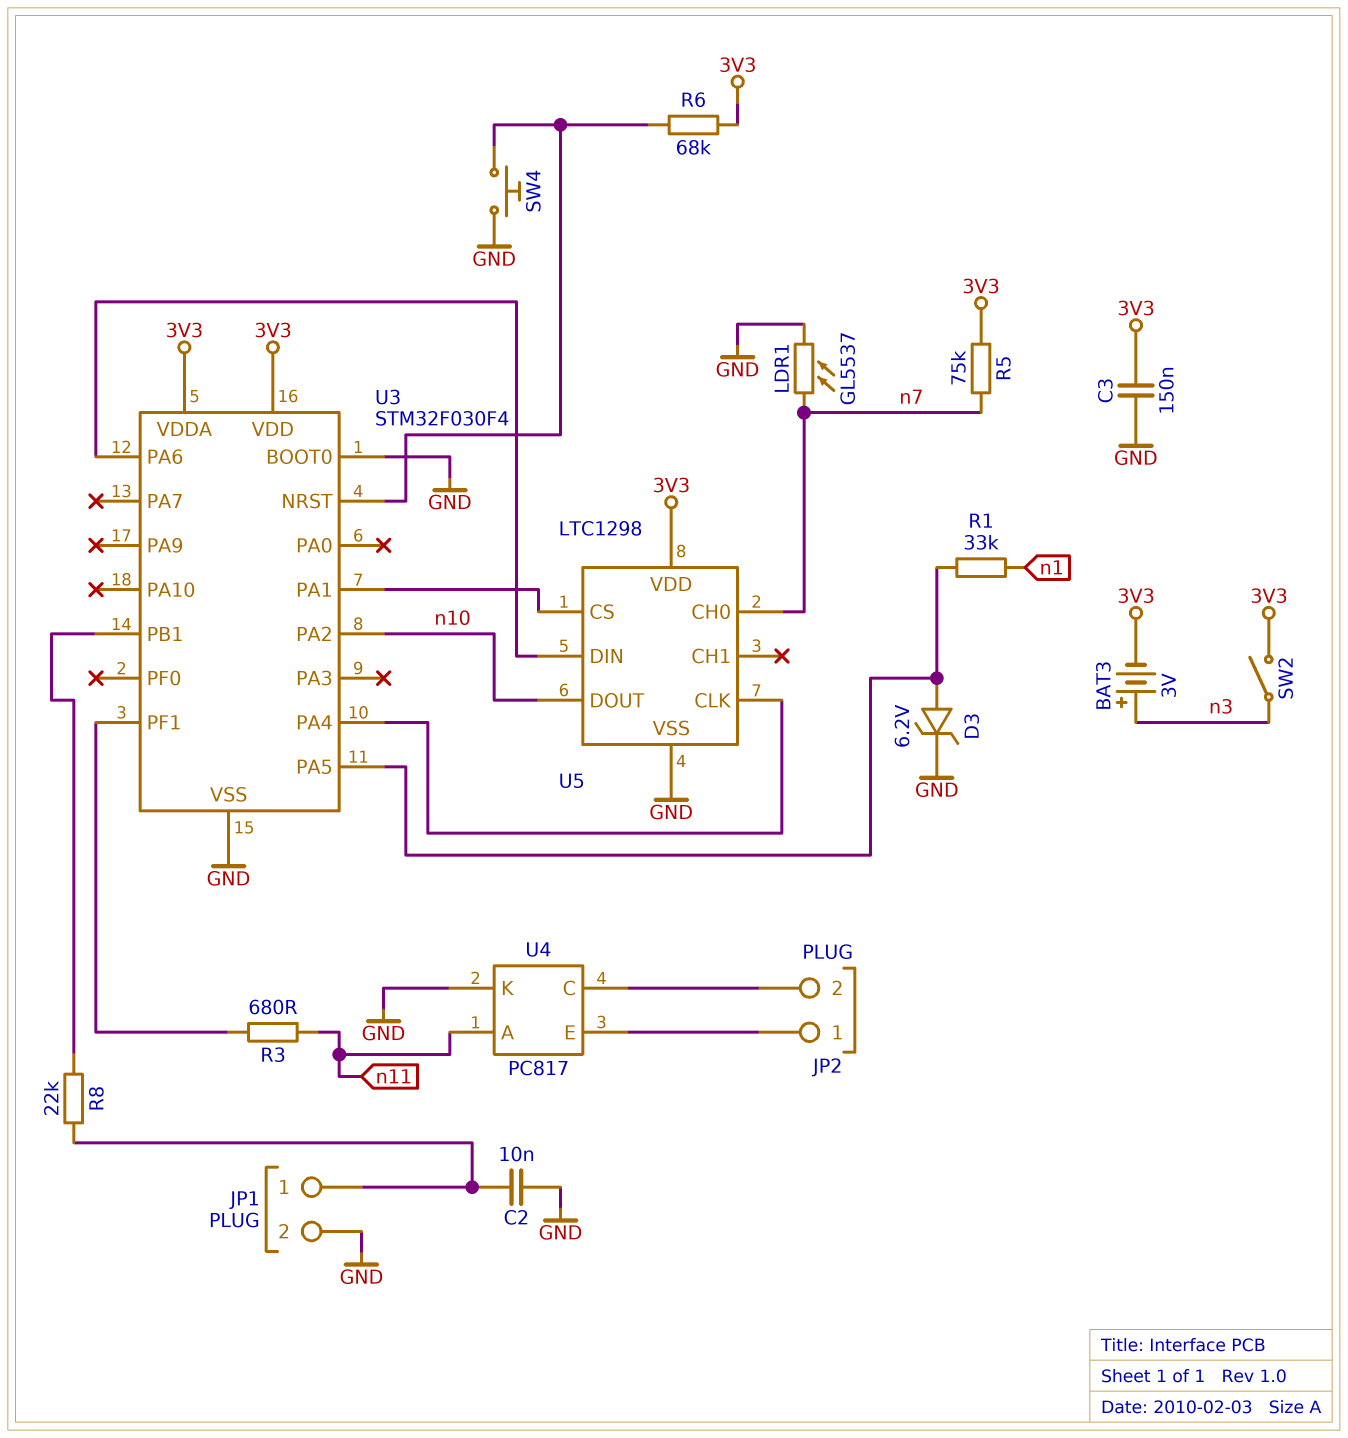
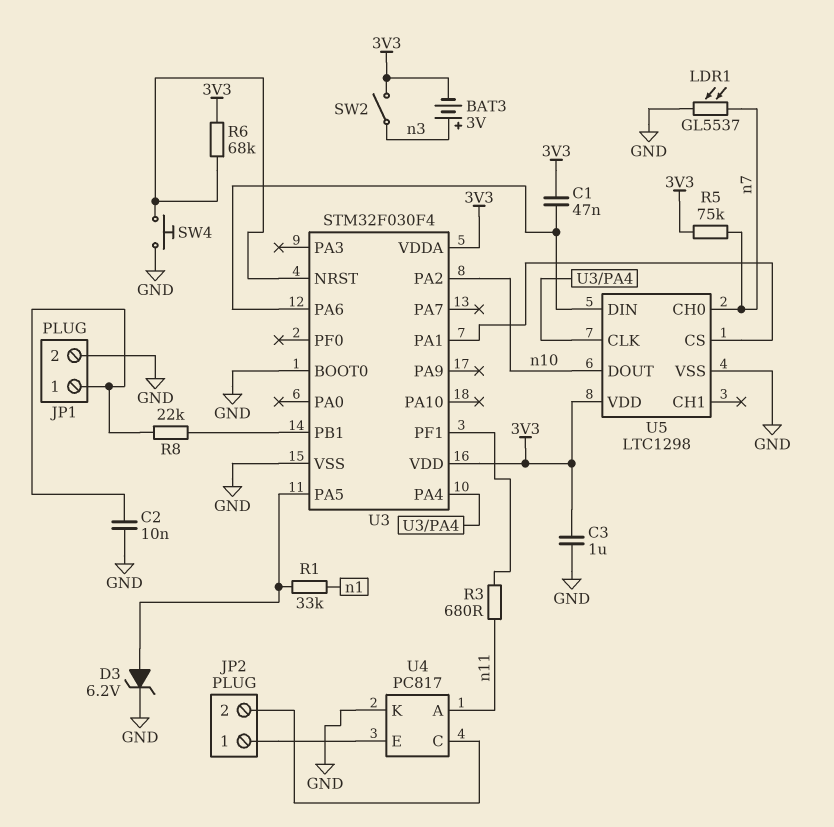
C1: none -> 47nF (3V3, U3/PA6)
C3: 150nF (3V3, GND) -> 1uF (3V3, GND)

